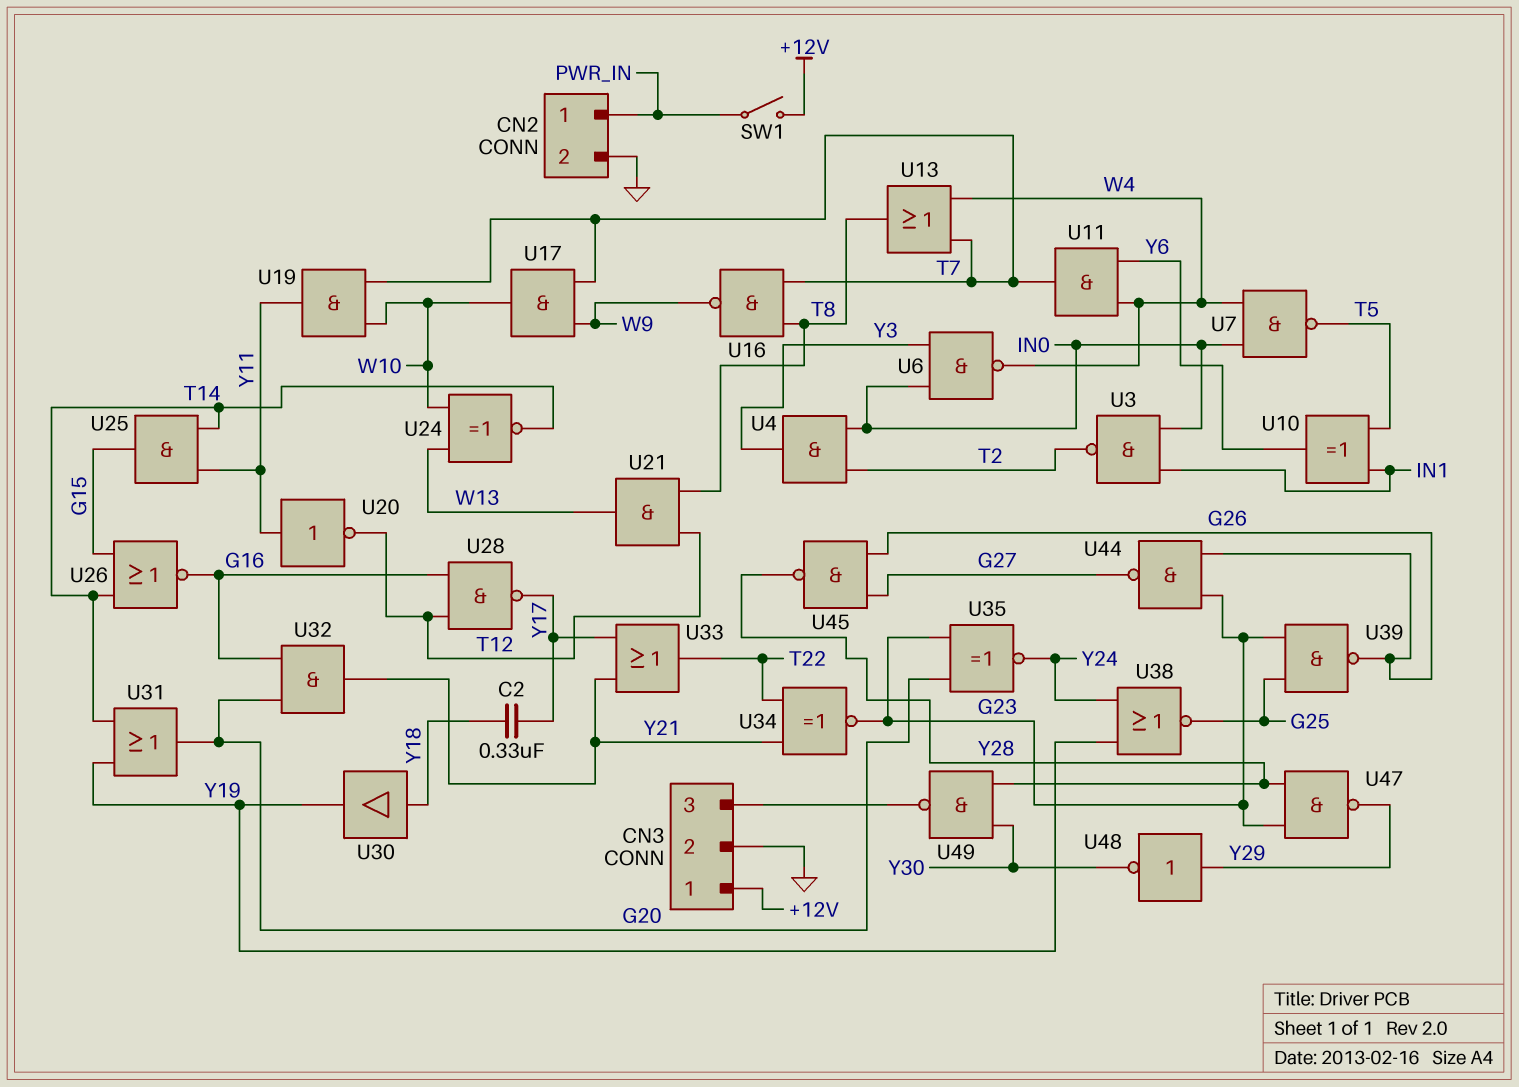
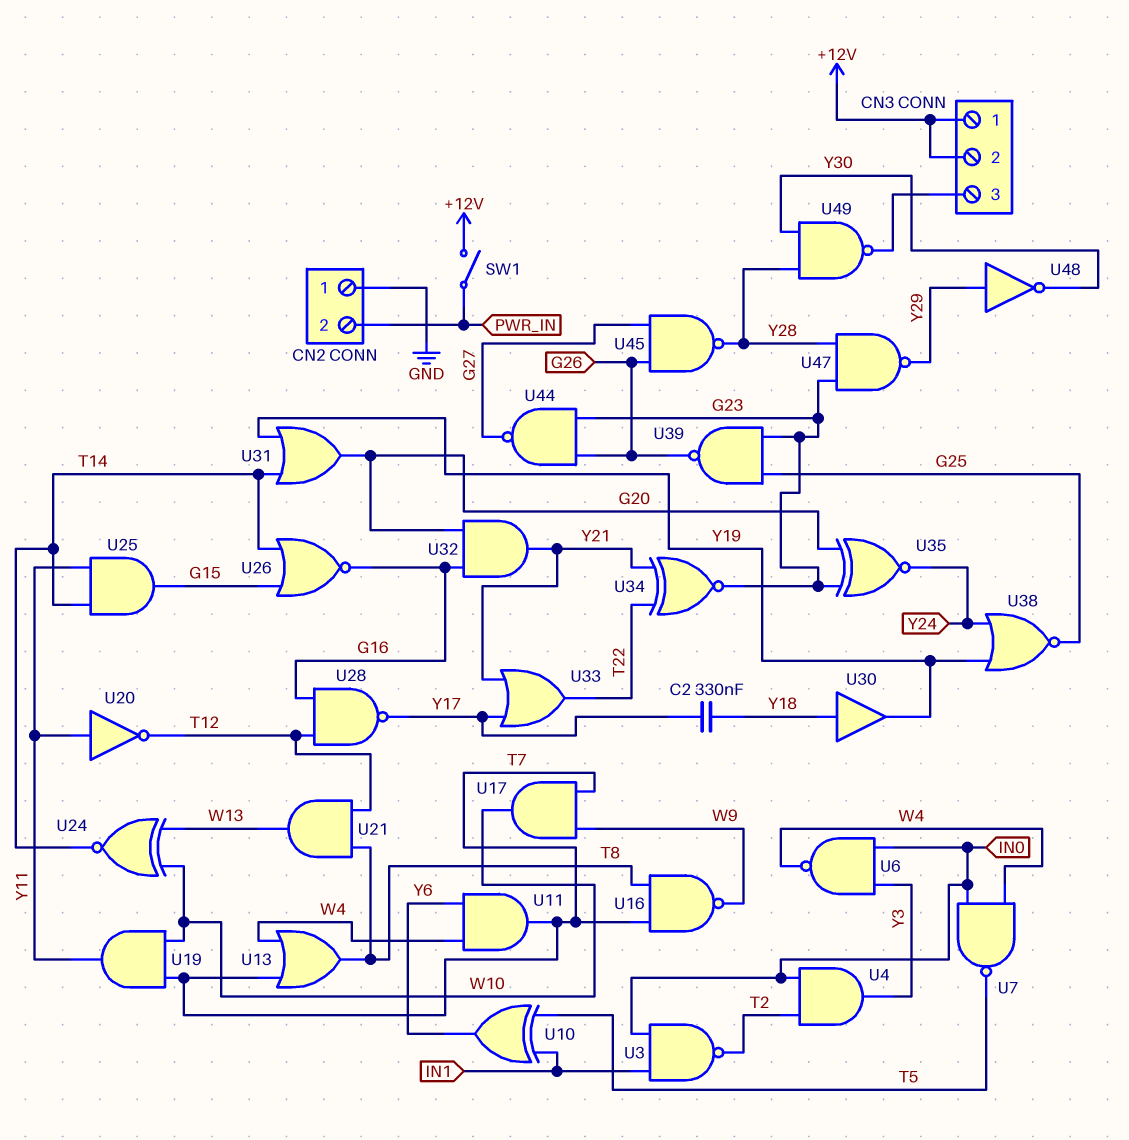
CN2 pin 1: PWR_IN -> GND
CN2 pin 2: GND -> PWR_IN
CN3 pin 2: GND -> +12V

